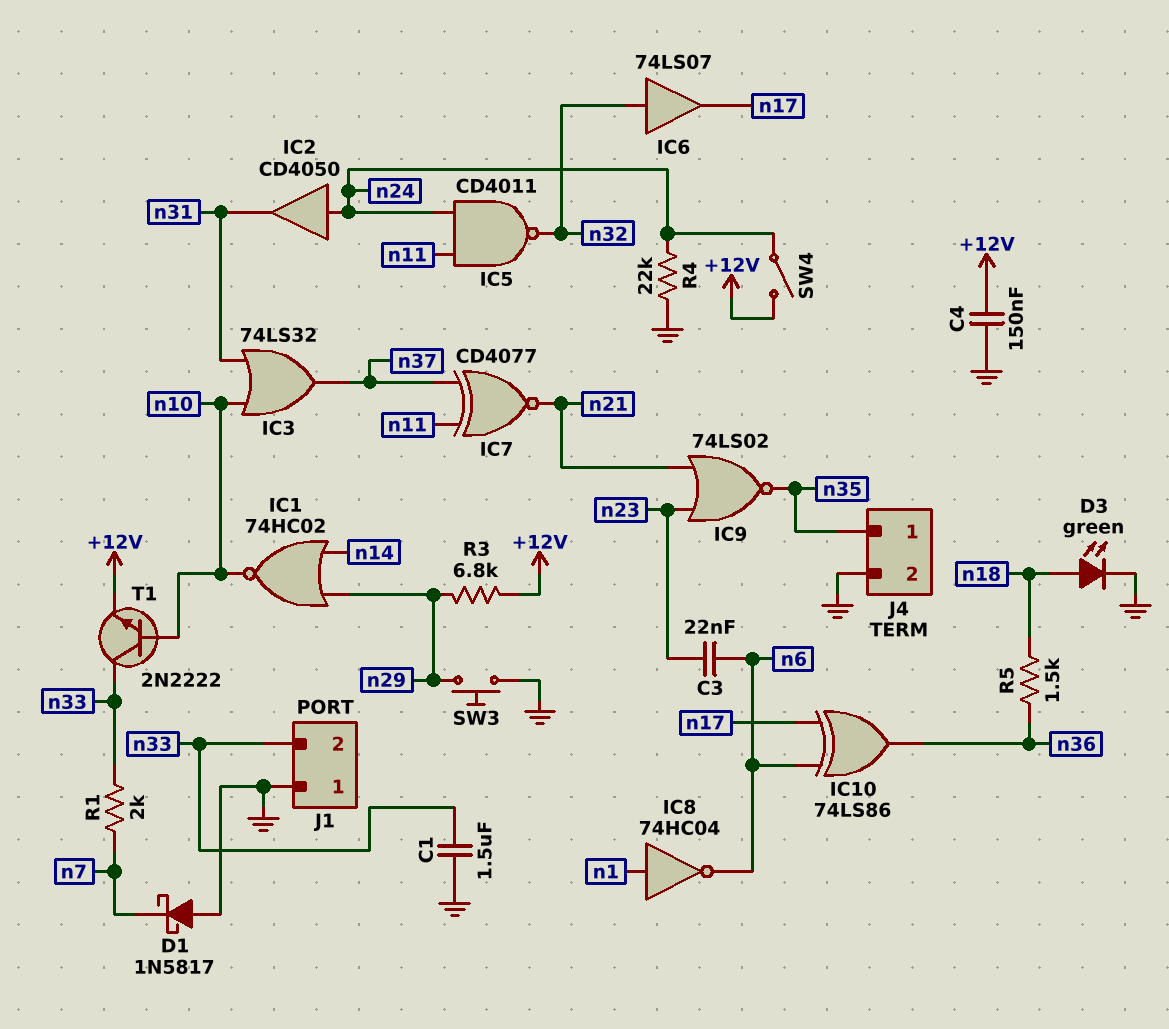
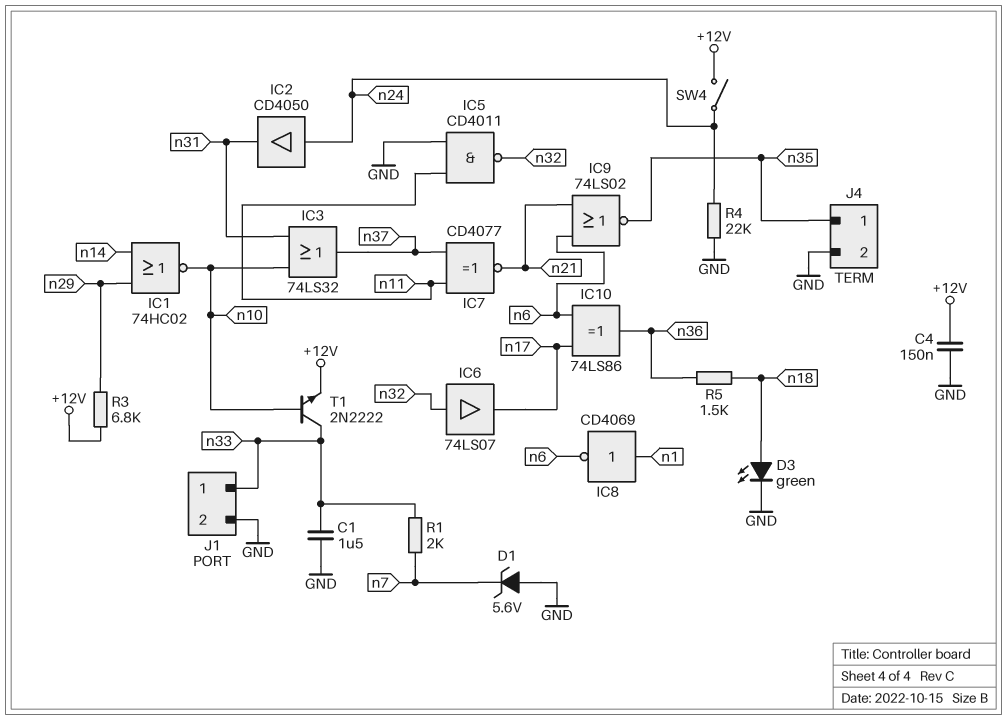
C3: 22nF (n6, n23) -> none
D1: schottky 1N5817 (A GND, K n7) -> zener 5.6V (A GND, K n7)
IC5: NAND CD4011 (in n11, in n24, out n32) -> NAND CD4011 (in GND, in n11, out n32)
IC8: NOT 74HC04 (in n1, out n6) -> NOT CD4069 (in n1, out n6)
IC9: NOR 74LS02 (in n21, in n23, out n35) -> NOR 74LS02 (in n6, in n21, out n35)
J1 pin 1: GND -> n33
J1 pin 2: n33 -> GND
SW3: button (GND, n29) -> none

